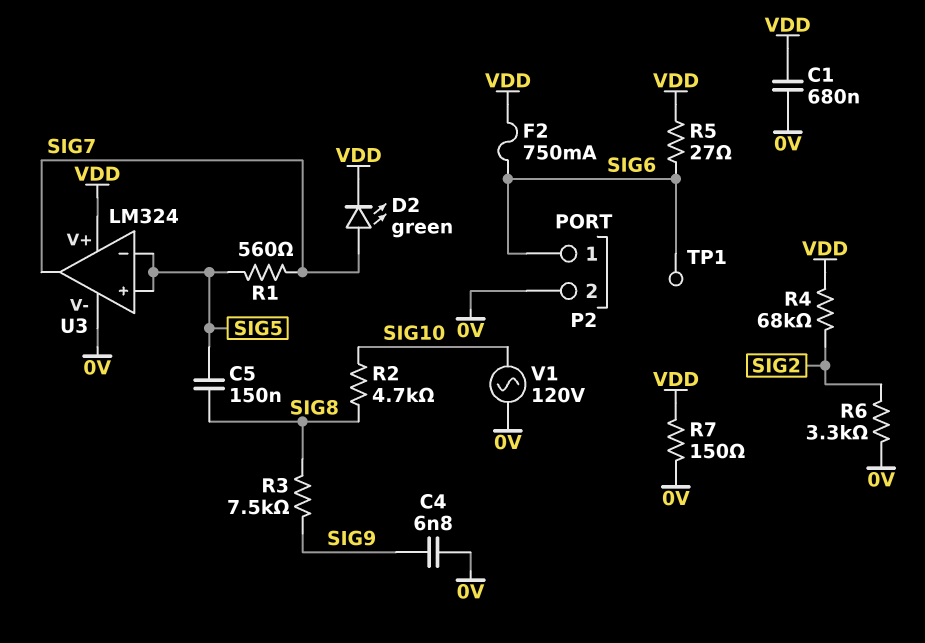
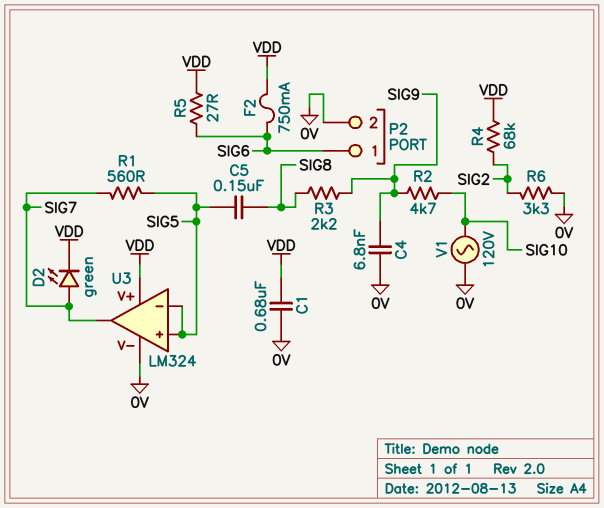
R2: 4.7k (SIG8, SIG10) -> 4.7k (SIG9, SIG10)
R3: 7.5k (SIG8, SIG9) -> 2.2k (SIG8, SIG9)
R7: 150 (0V, VDD) -> none
TP1: test point (SIG6) -> none

